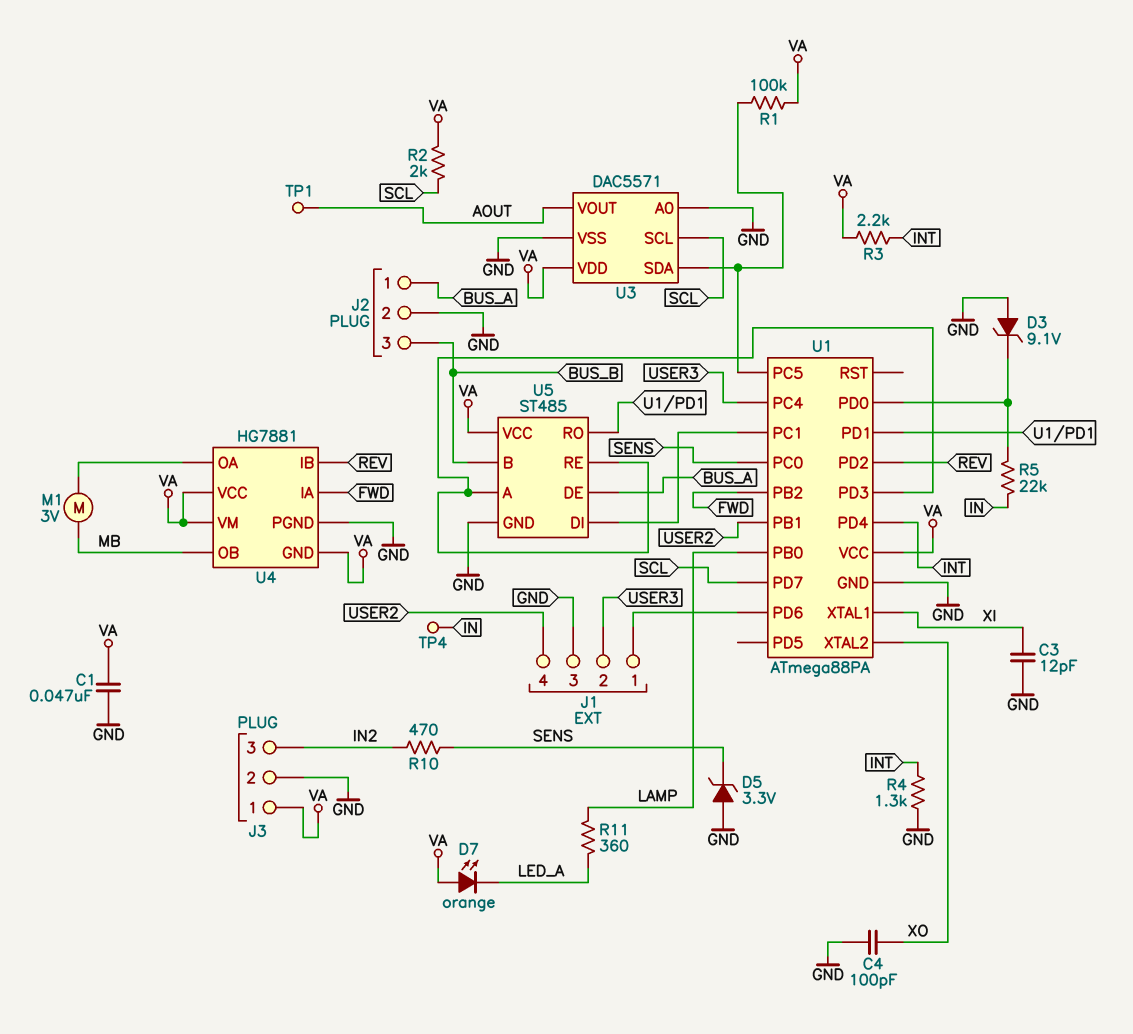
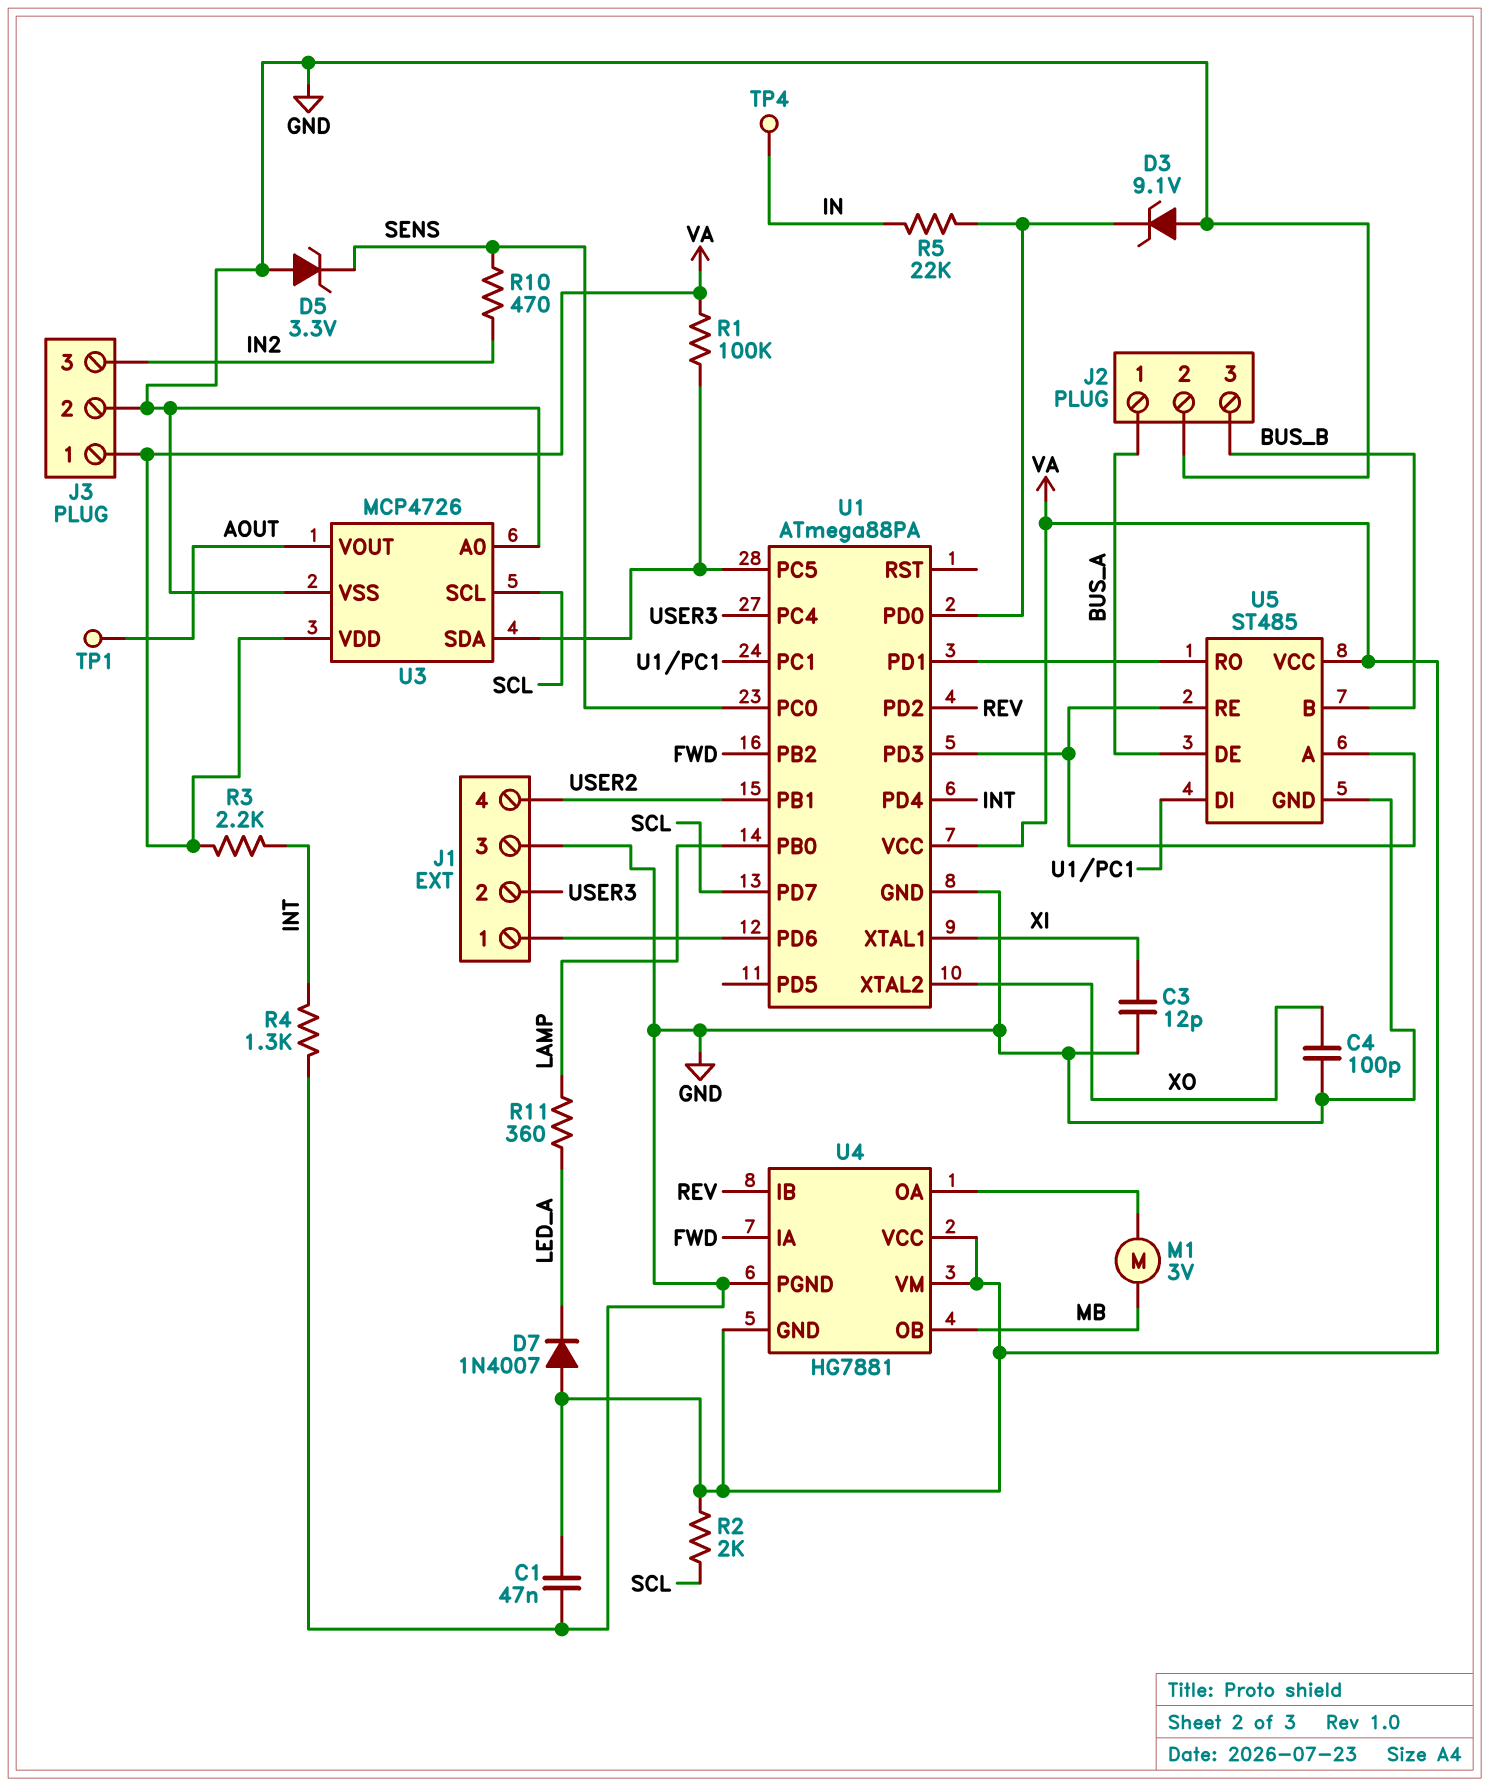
D7: LED orange (A VA, K LED_A) -> diode 1N4007 (A VA, K LED_A)
U3: DAC5571 -> MCP4726

